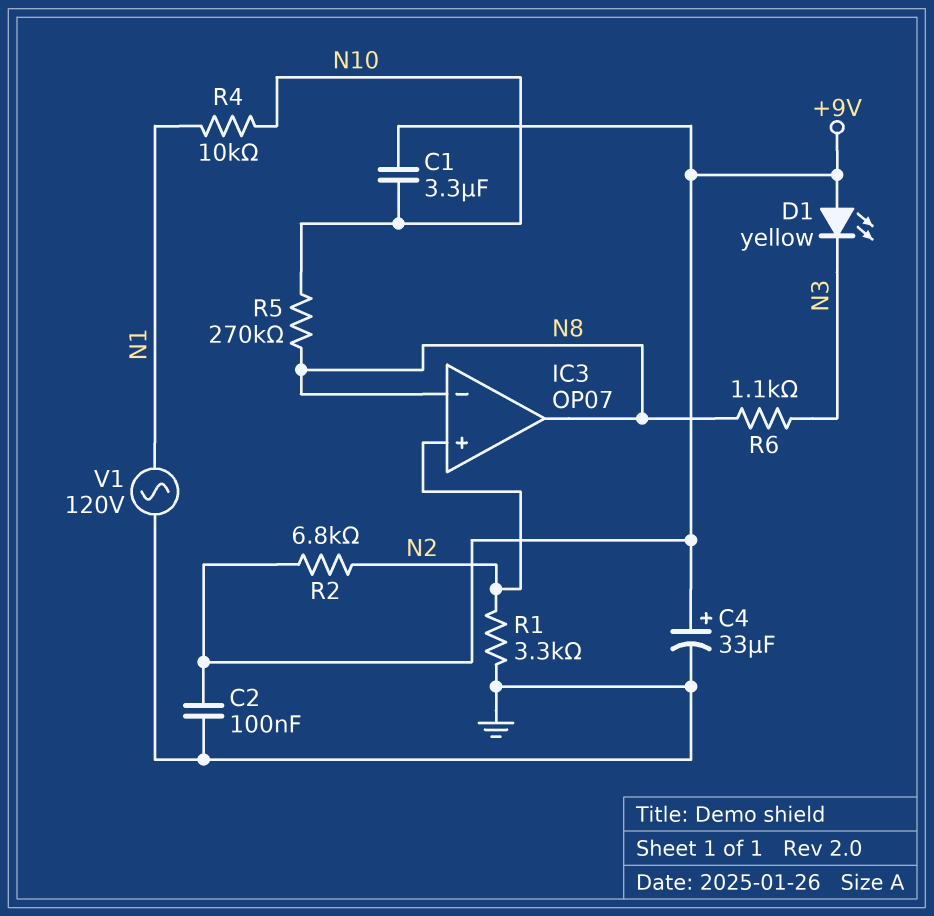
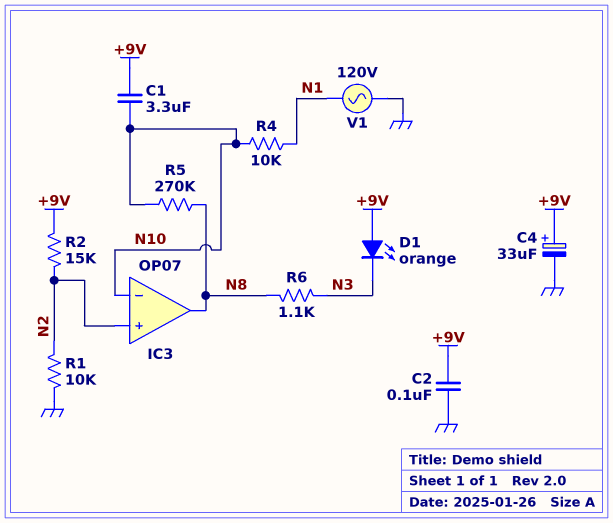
D1: LED yellow (A +9V, K N3) -> LED orange (A +9V, K N3)
IC3 pin in-: N8 -> N10
R1: 3.3k (GND, N2) -> 10k (GND, N2)
R2: 6.8k (+9V, N2) -> 15k (+9V, N2)

